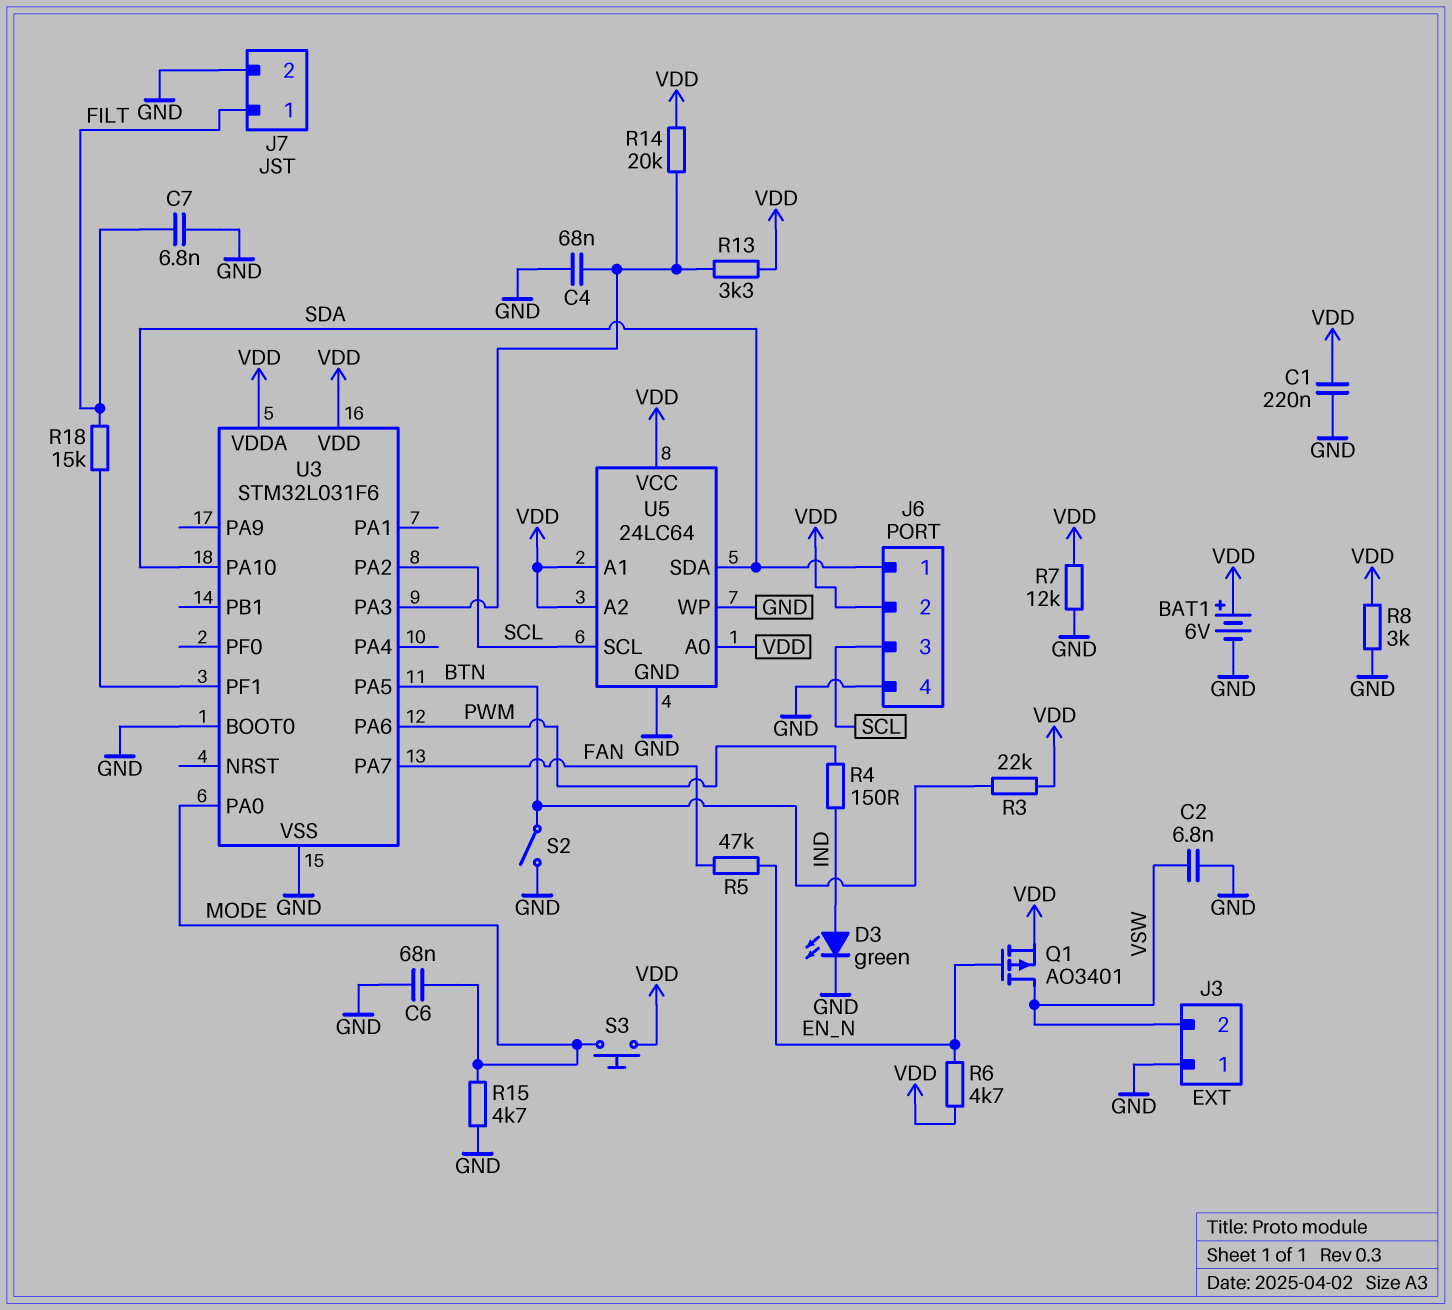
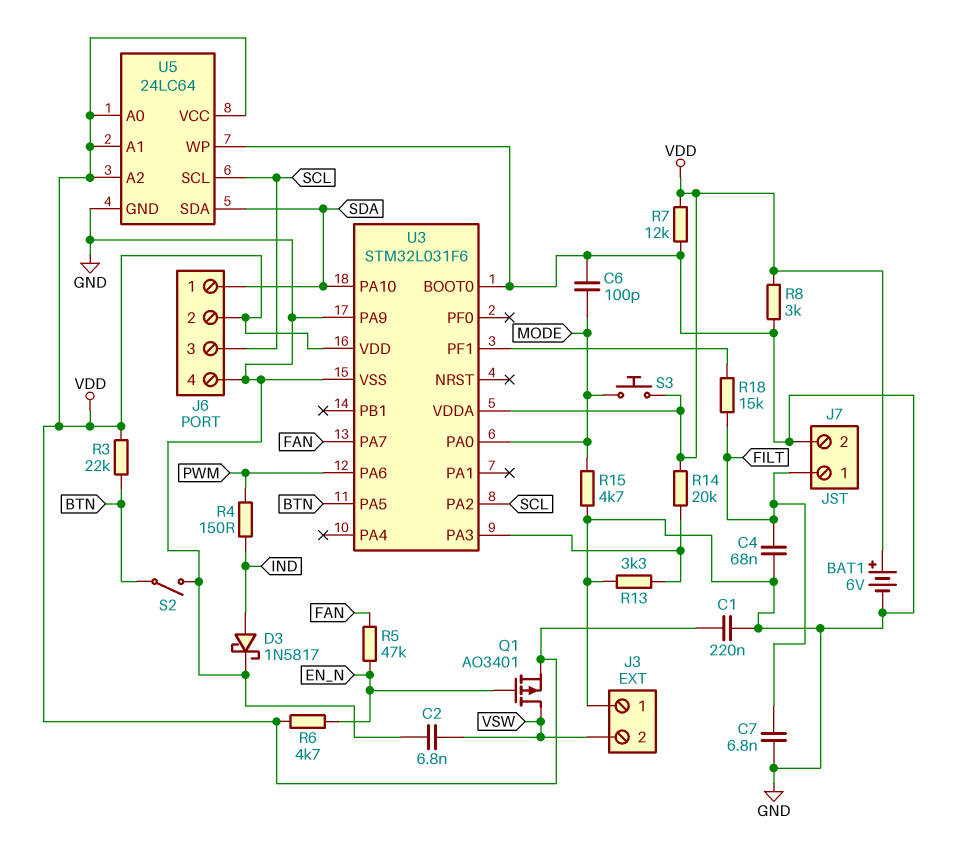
C4: 68nF (GND, U3/PA3) -> 68nF (FILT, GND)
C6: 68nF (GND, MODE) -> 100pF (GND, MODE)
D3: LED green (A IND, K GND) -> schottky 1N5817 (A IND, K GND)
R13: 3.3k (U3/PA3, VDD) -> 3.3k (GND, U3/PA3)
U3 pin PA9: none -> GND

